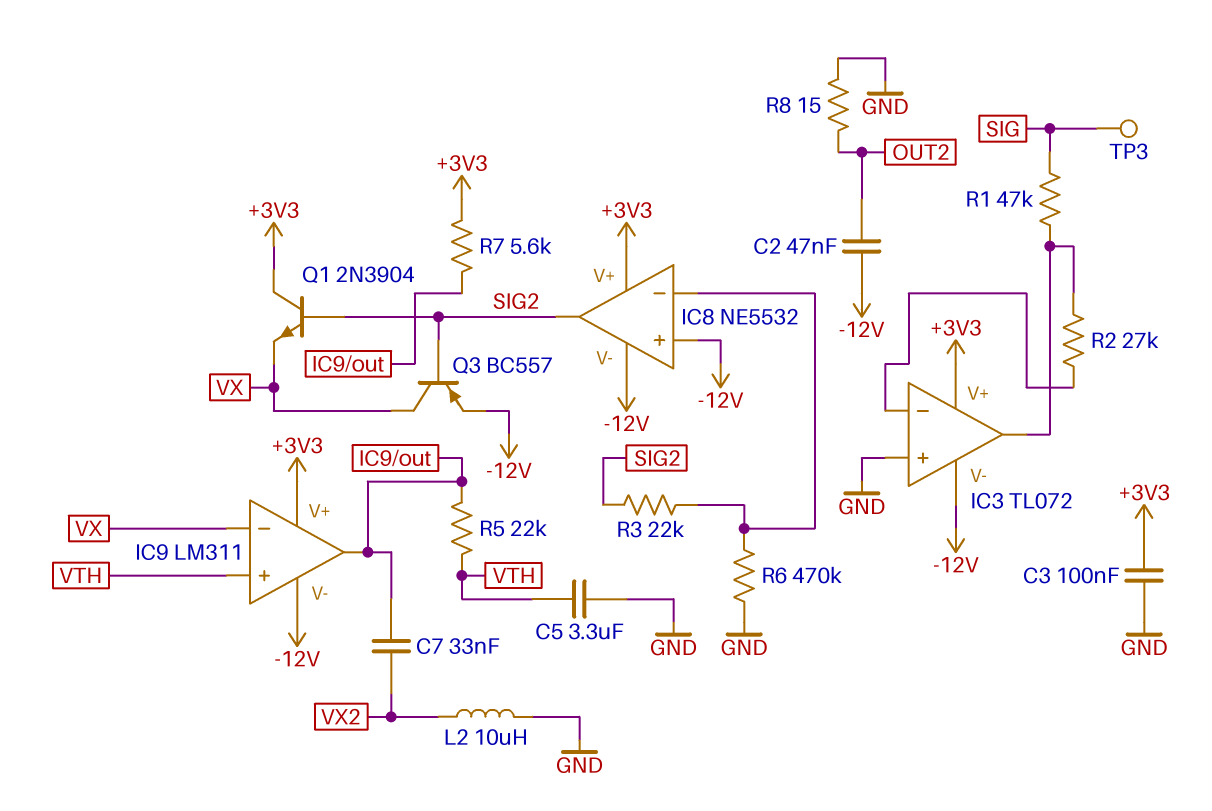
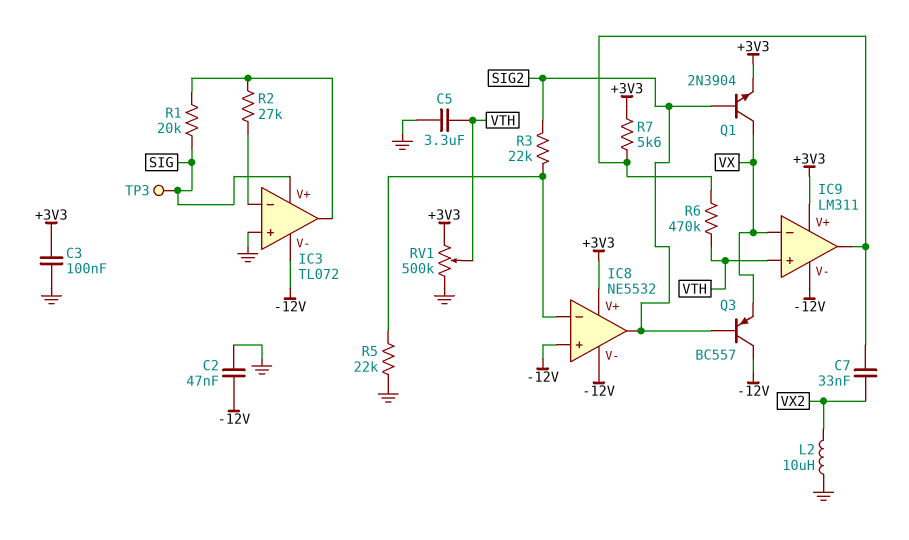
C2: 47nF (-12V, OUT2) -> 47nF (-12V, GND)
IC3 pin V+: +3V3 -> SIG
Q1: NPN 2N3904 (B SIG2, C +3V3, E VX) -> NPN 2N3904 (B SIG2, C VX, E +3V3)
Q3: PNP BC557 (B SIG2, C VX, E -12V) -> PNP BC557 (B SIG2, C -12V, E VX)
R1: 47k (IC3/out, SIG) -> 20k (IC3/out, SIG)
R5: 22k (IC9/out, VTH) -> 22k (GND, IC8/in-)
R6: 470k (GND, IC8/in-) -> 470k (IC9/out, VTH)
R8: 15 (GND, OUT2) -> none
RV1: none -> 500k (+3V3, GND, wiper VTH)

